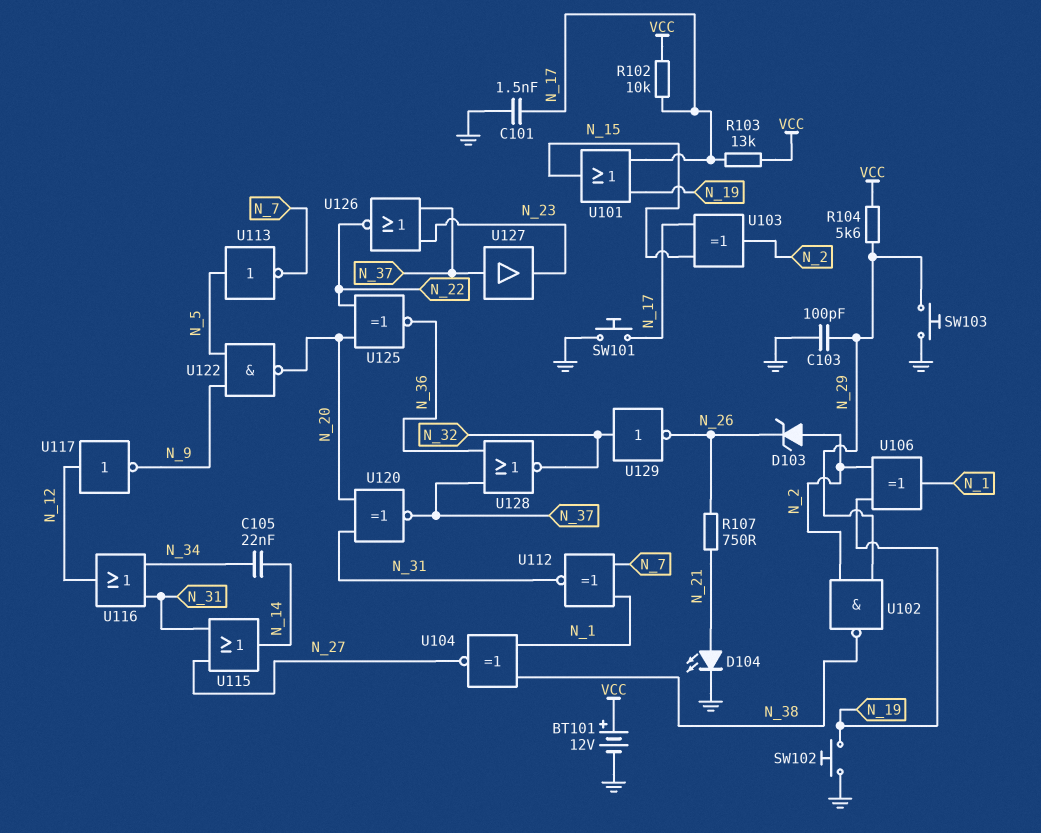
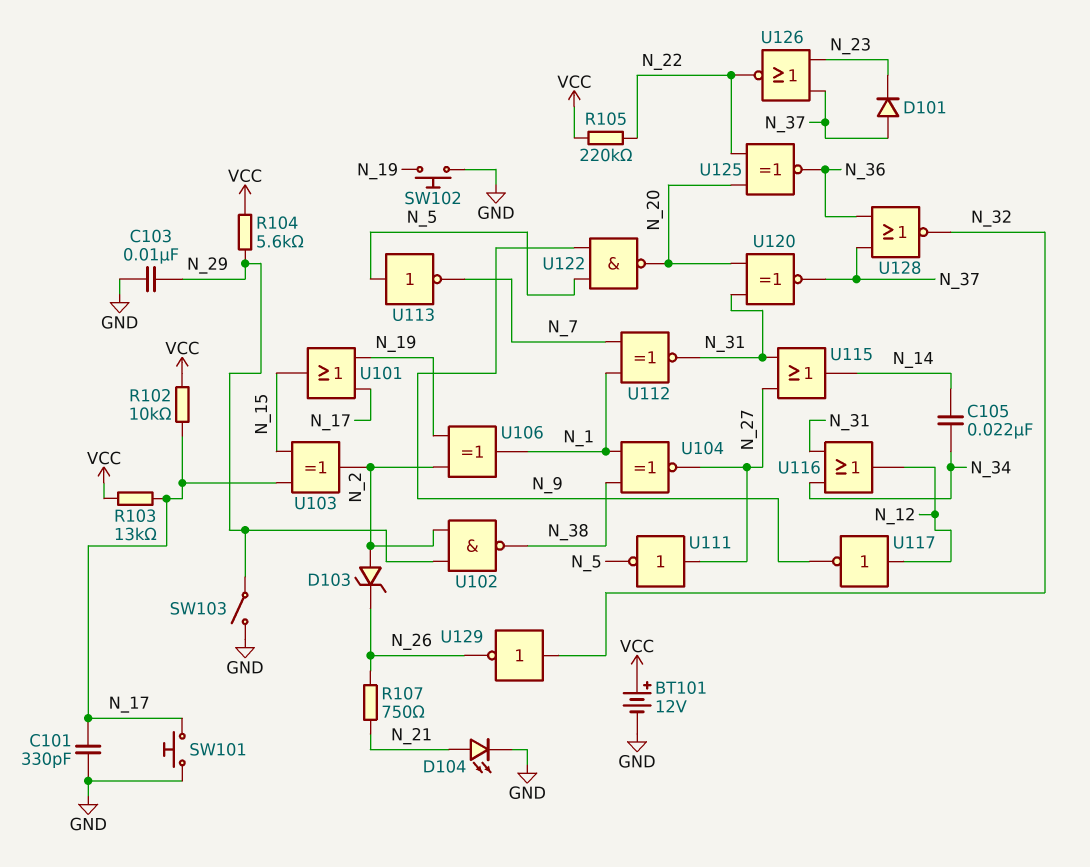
C101: 1.5nF (GND, N_17) -> 330pF (GND, N_17)
C103: 100pF (GND, N_29) -> 10nF (GND, N_29)
D101: none -> diode (A N_37, K N_23)
R105: none -> 220k (N_22, VCC)
SW103: button (GND, N_29) -> switch (GND, N_29)
U111: none -> NOT (in N_27, out N_5)
U127: buffer (in N_37, out N_23) -> none

